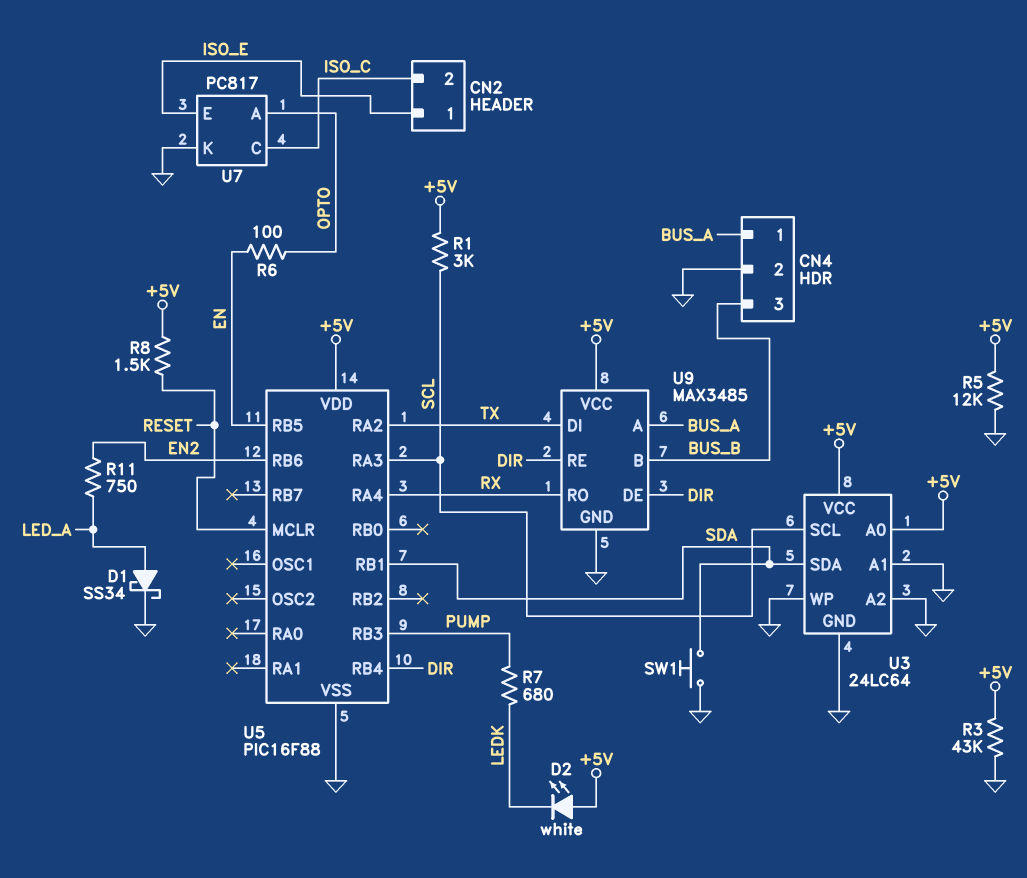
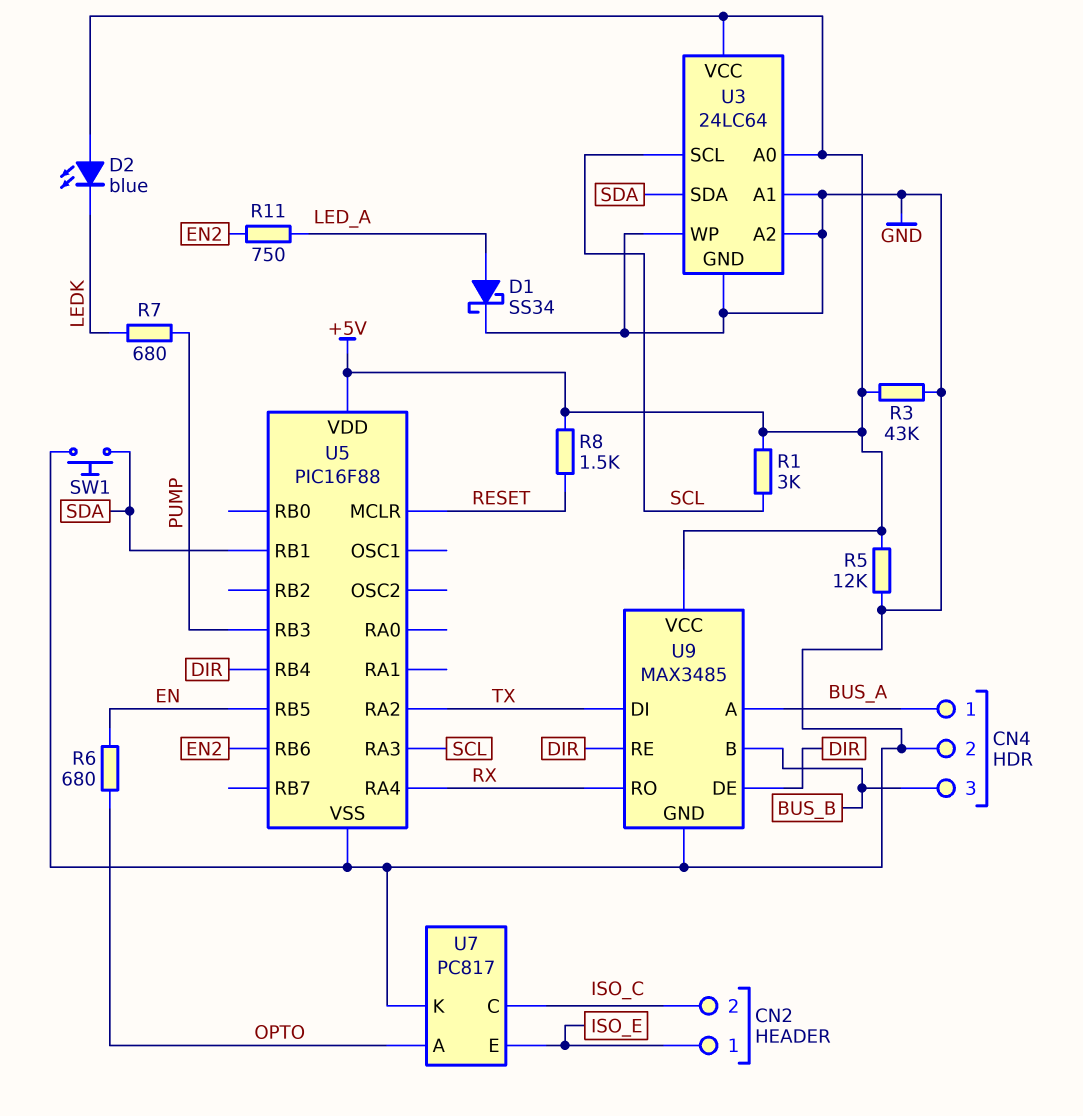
D2: LED white (A +5V, K LEDK) -> LED blue (A +5V, K LEDK)
R6: 100 (EN, OPTO) -> 680 (EN, OPTO)

